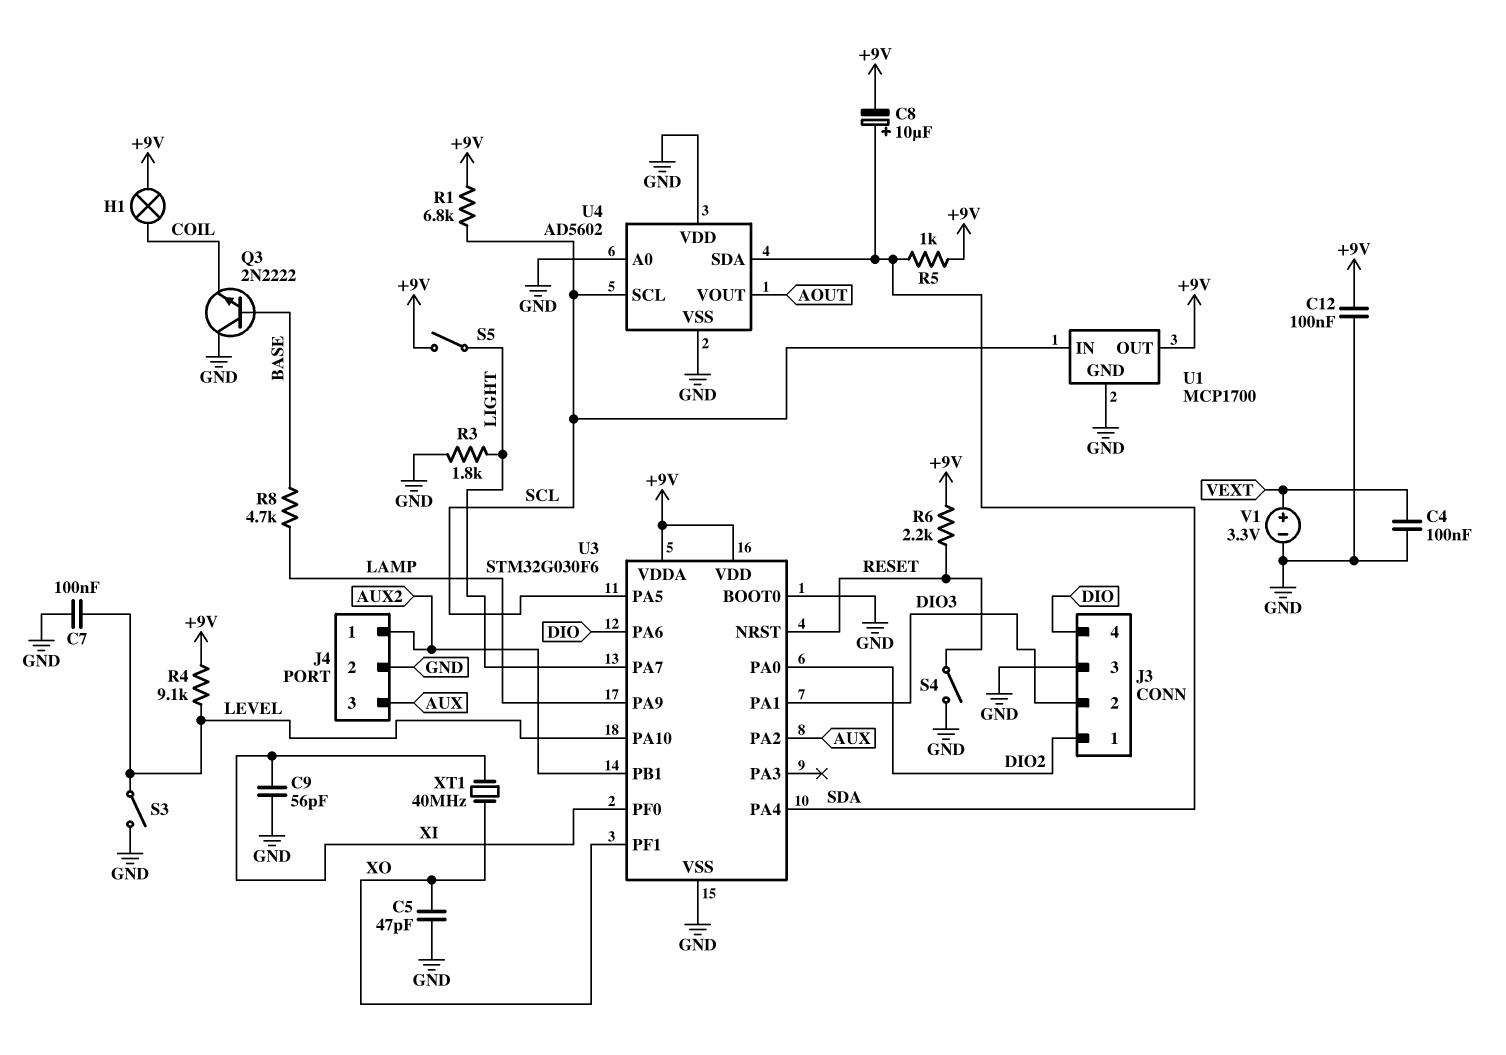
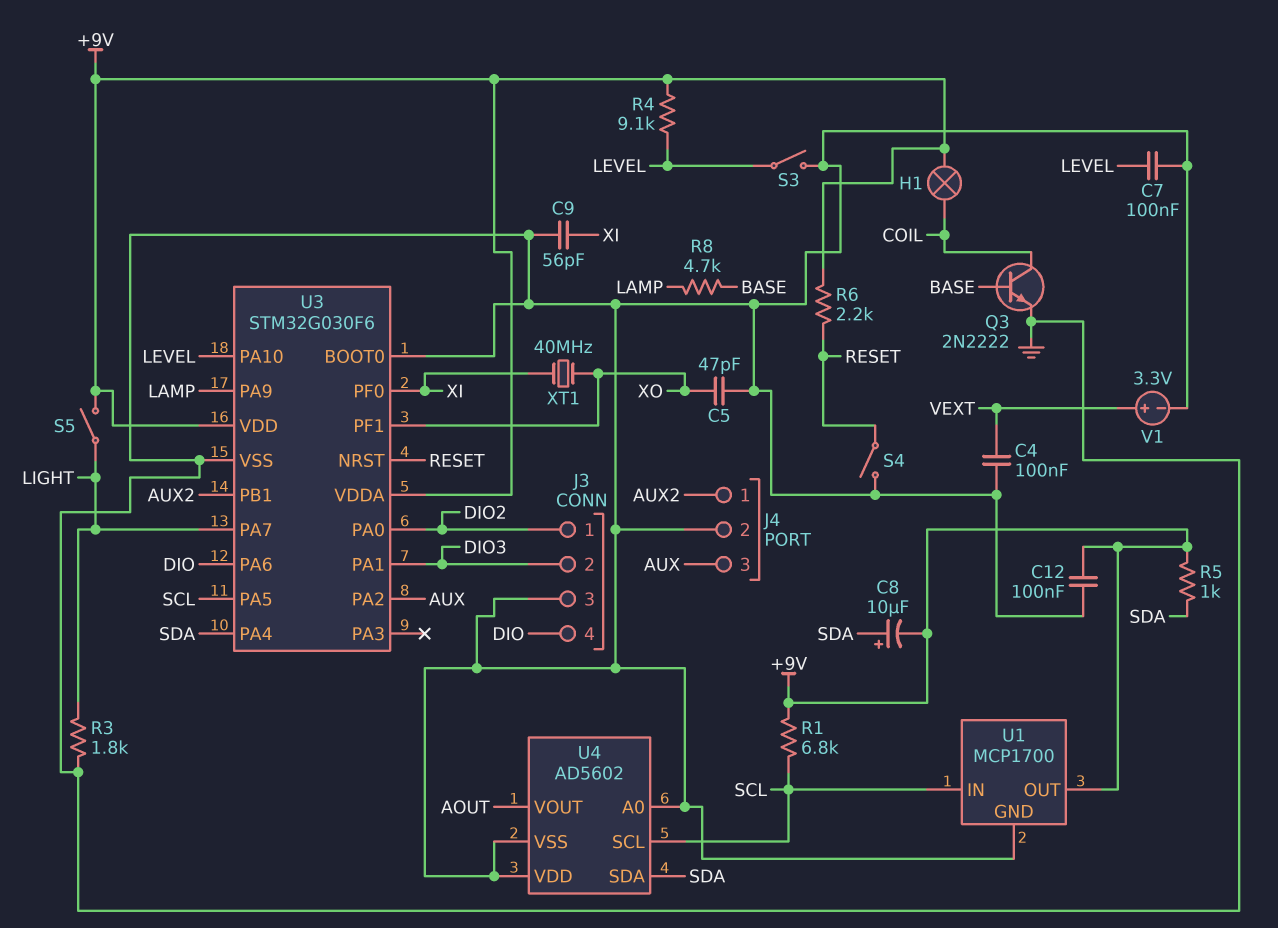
Q3: NPN 2N2222 (B BASE, C GND, E COIL) -> NPN 2N2222 (B BASE, C COIL, E GND)

